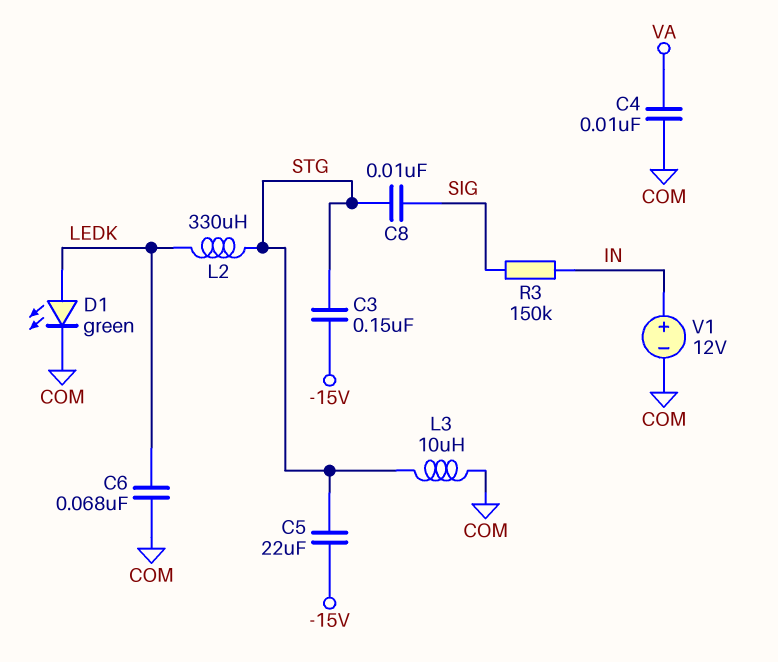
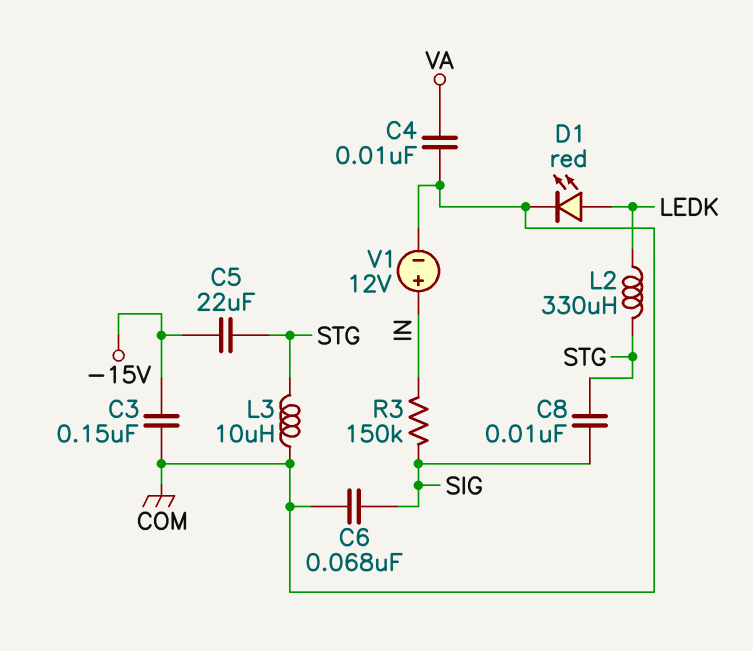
C3: 150nF (-15V, STG) -> 150nF (-15V, COM)
C6: 68nF (COM, LEDK) -> 68nF (COM, SIG)
D1: LED green (A LEDK, K COM) -> LED red (A LEDK, K COM)

